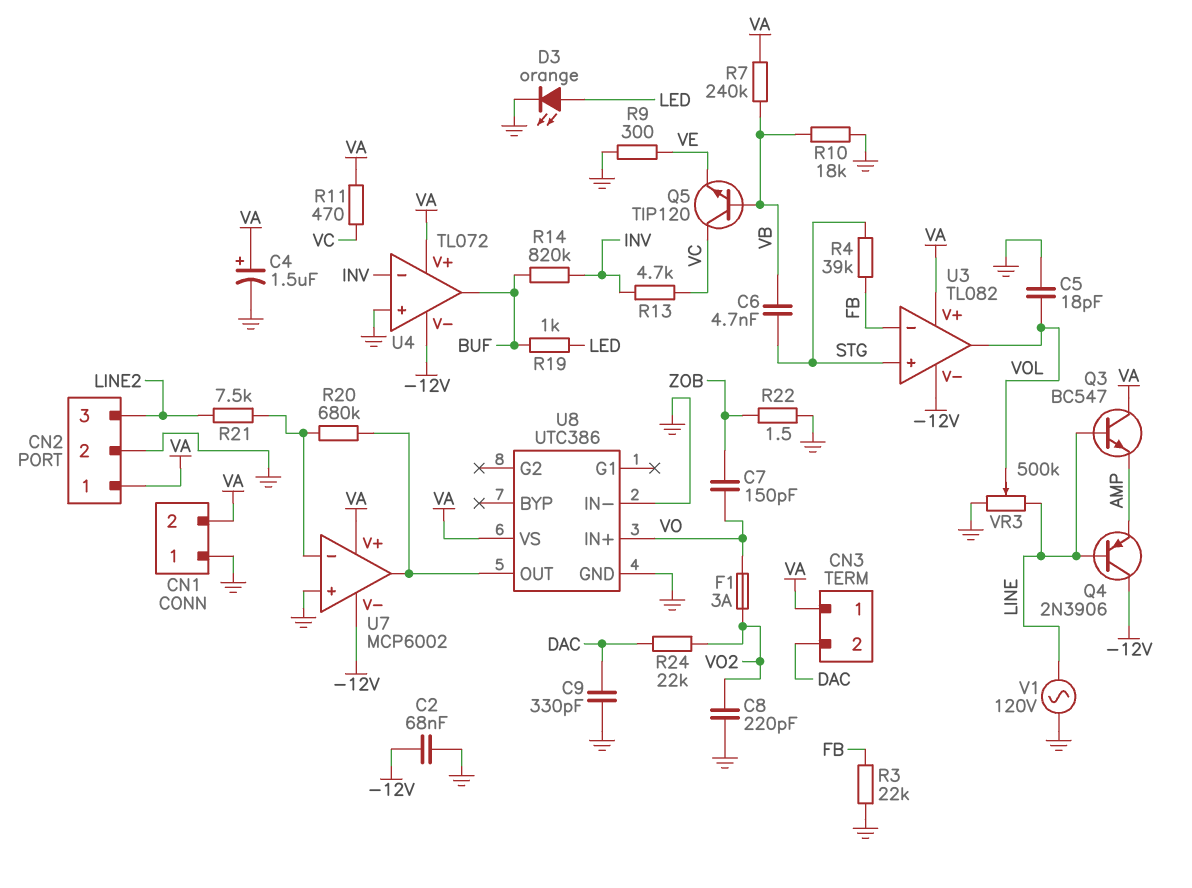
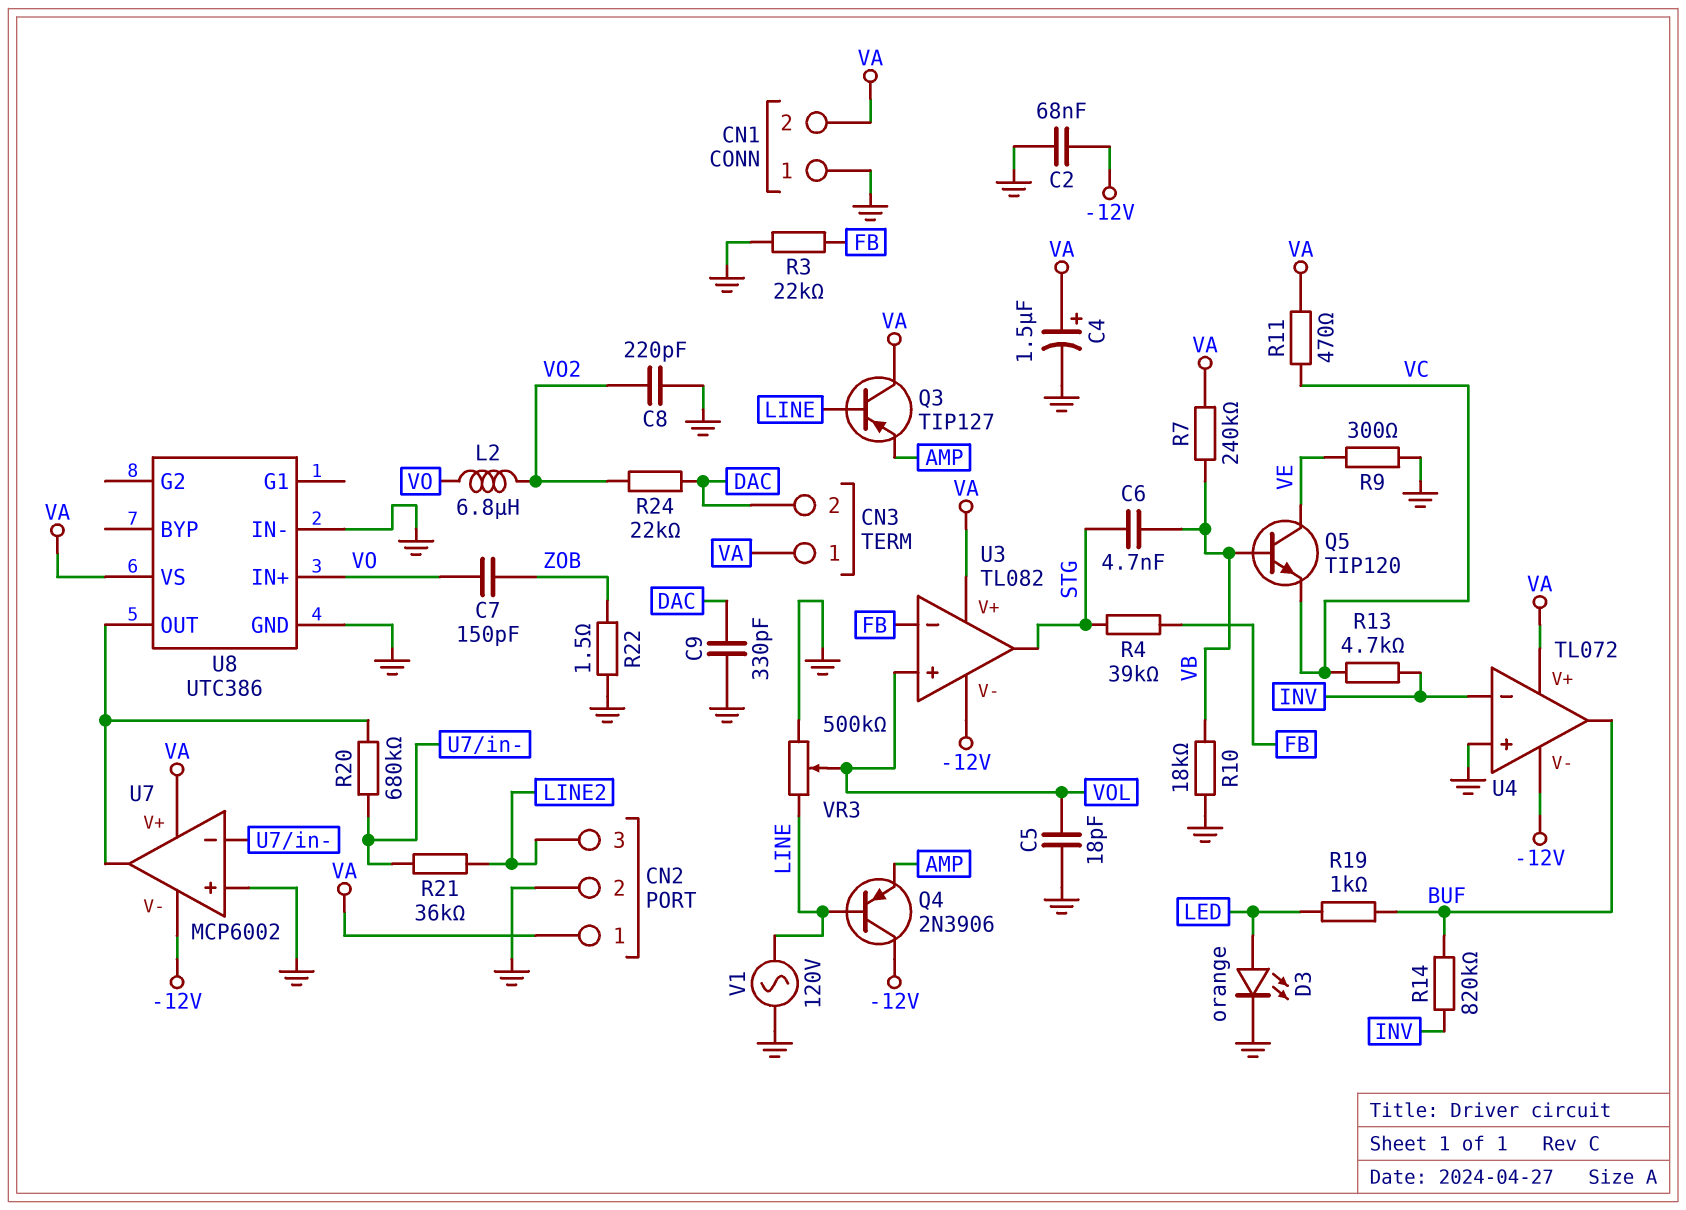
F1: 3A (VO, VO2) -> none
L2: none -> 6.8uH (VO, VO2)
Q3: NPN BC547 (B LINE, C VA, E AMP) -> PNP TIP127 (B LINE, C VA, E AMP)
Q5: NPN TIP120 (B VB, C VC, E VE) -> NPN TIP120 (B VB, C VE, E VC)
R21: 7.5k (LINE2, U7/in-) -> 36k (LINE2, U7/in-)
U3 pin in+: STG -> VOL
U3 pin out: VOL -> STG

